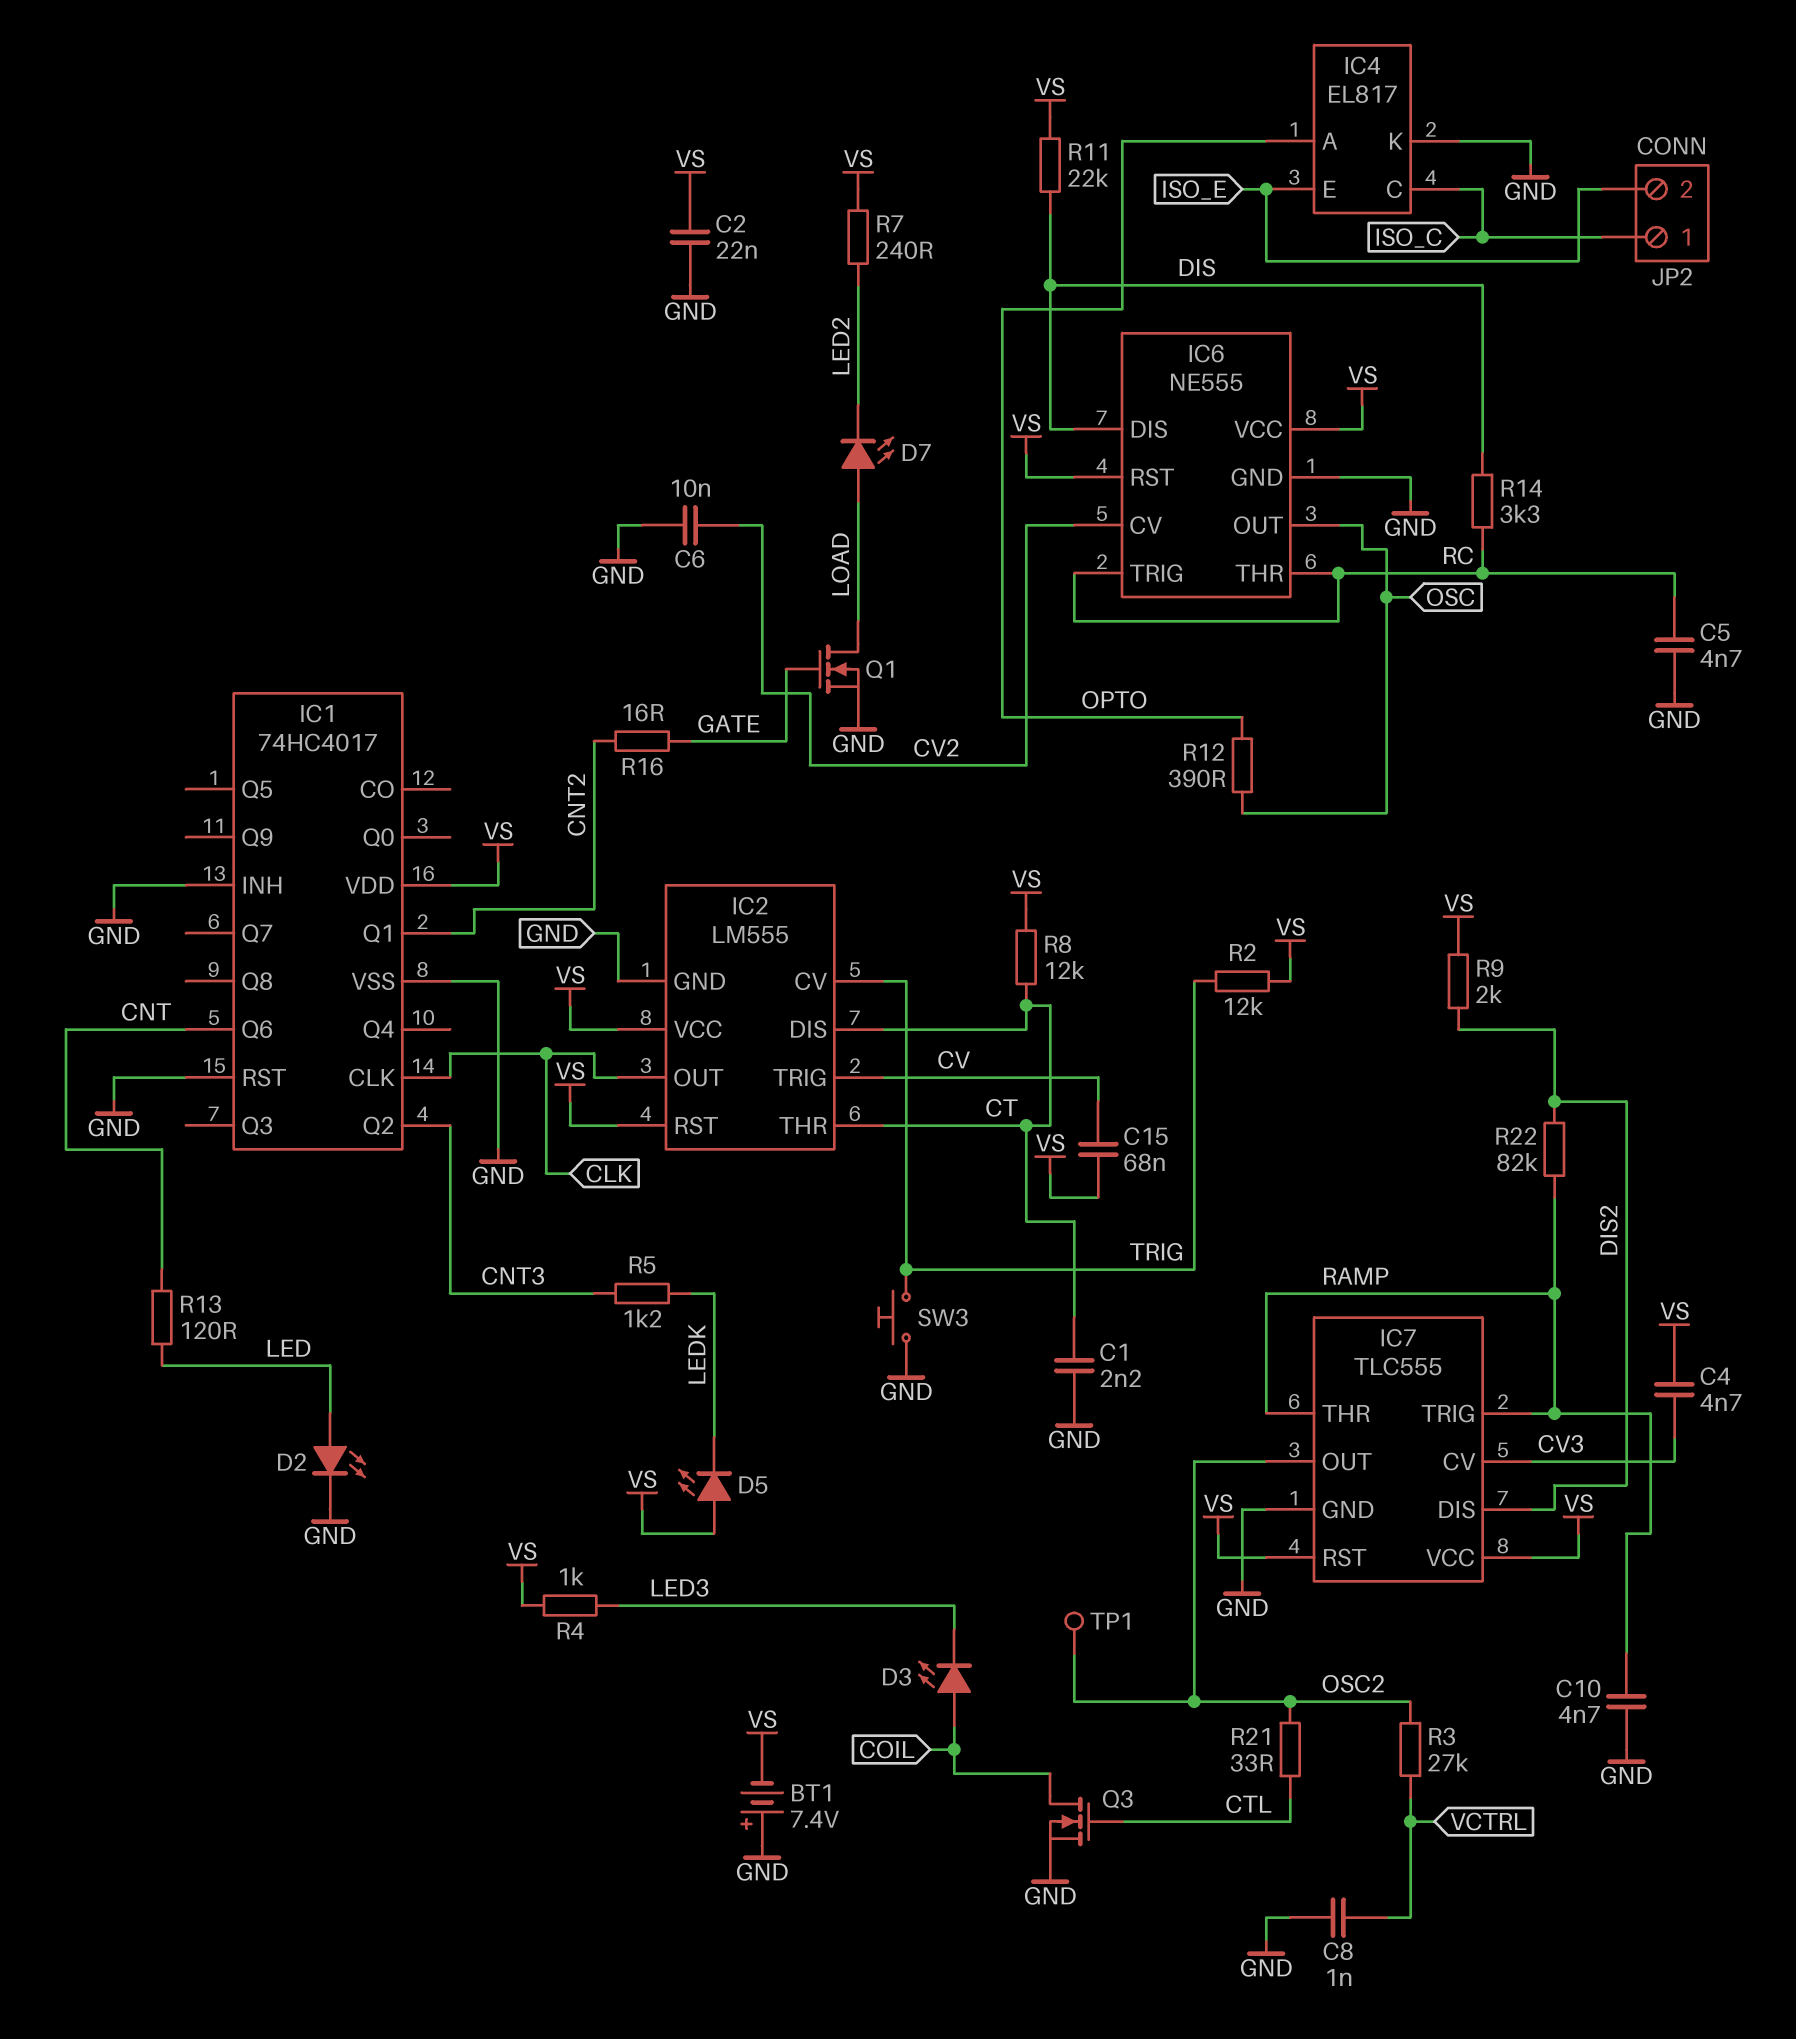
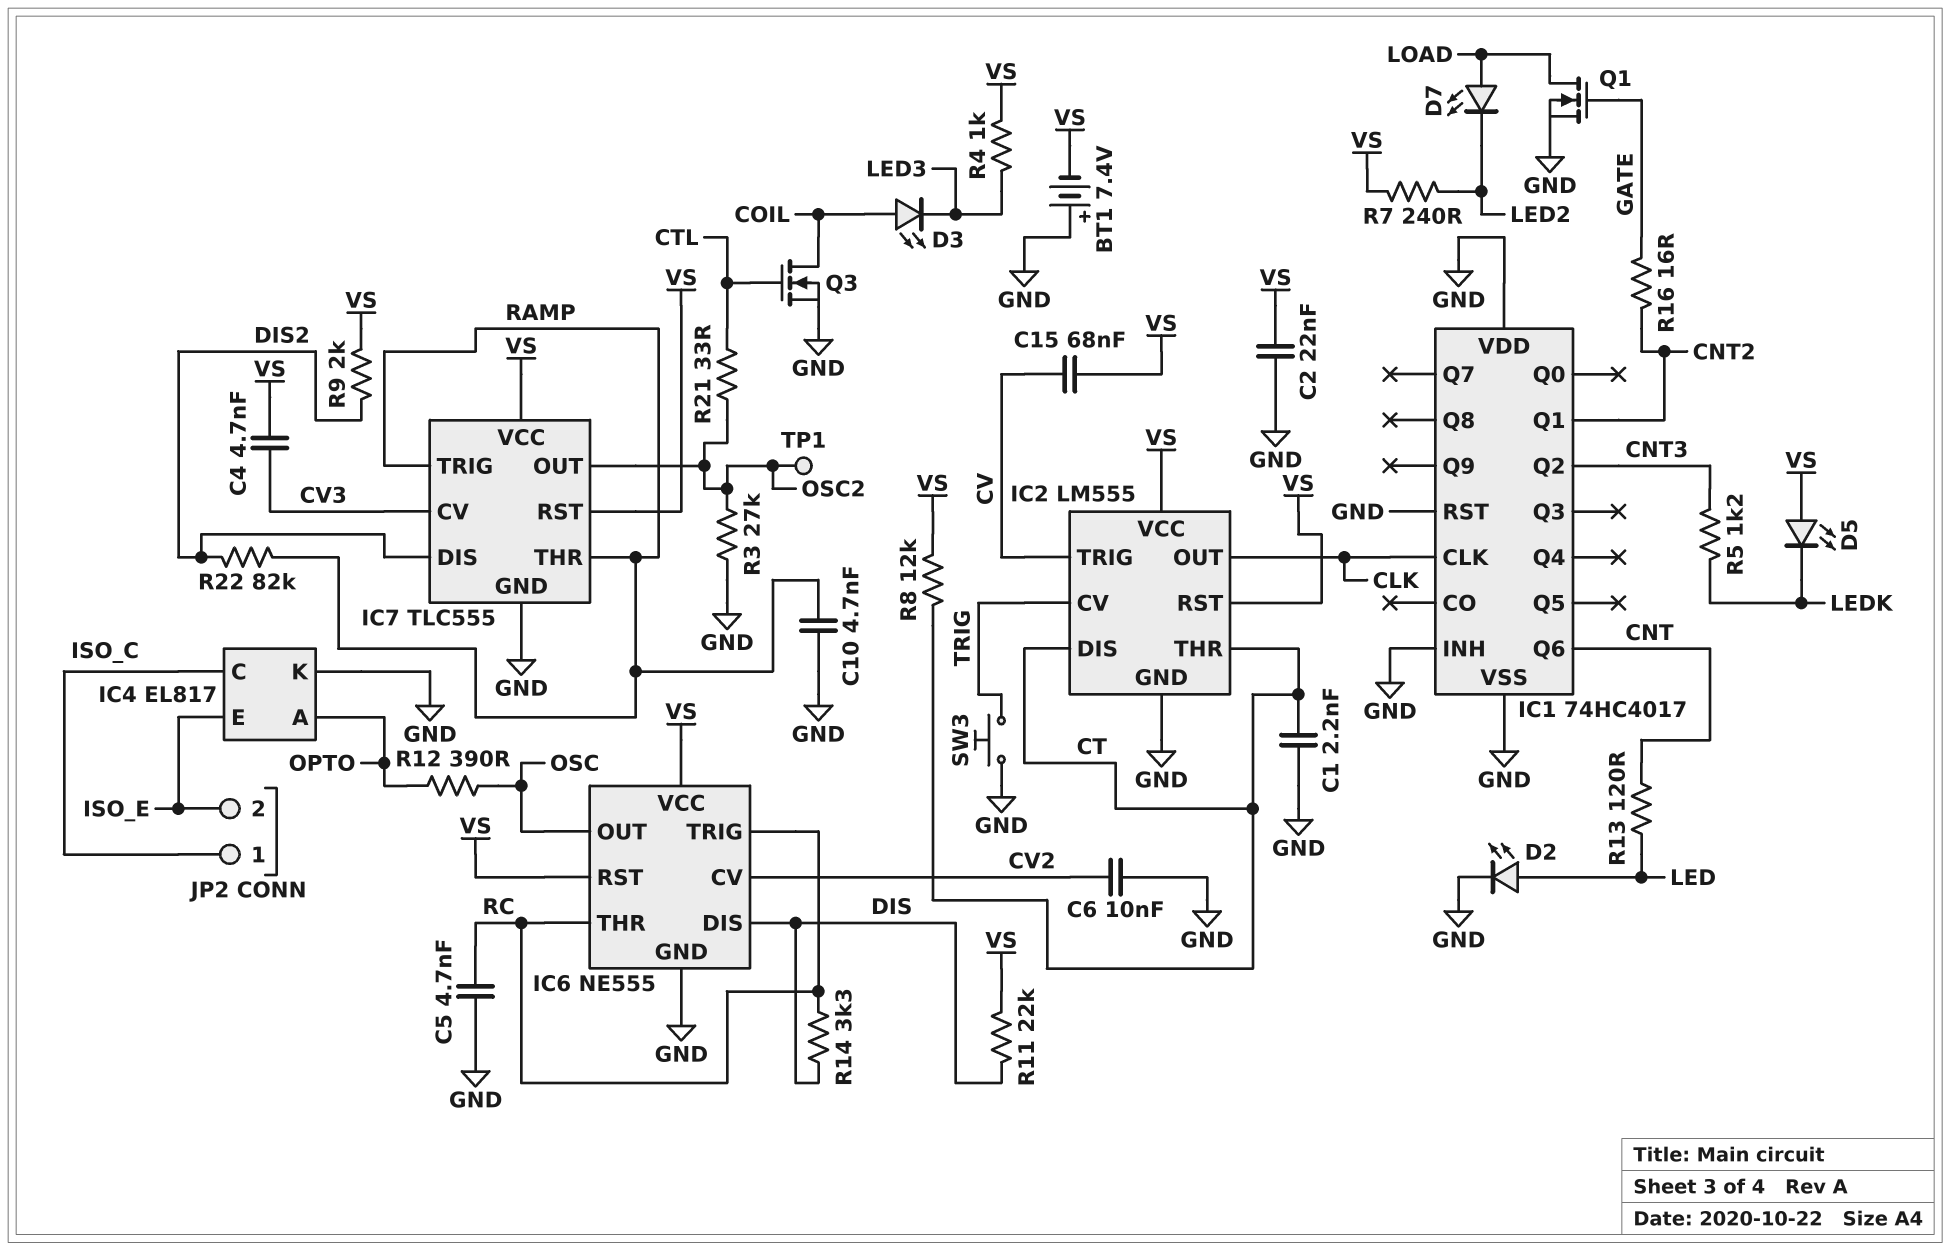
C8: 1nF (GND, VCTRL) -> none
IC1 pin VDD: VS -> GND
R2: 12k (TRIG, VS) -> none
R3: 27k (OSC2, VCTRL) -> 27k (GND, OSC2)

